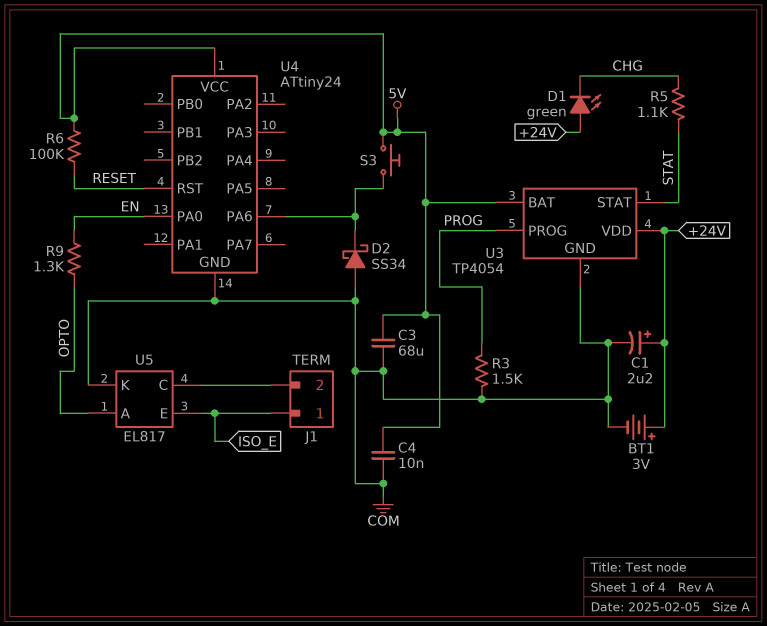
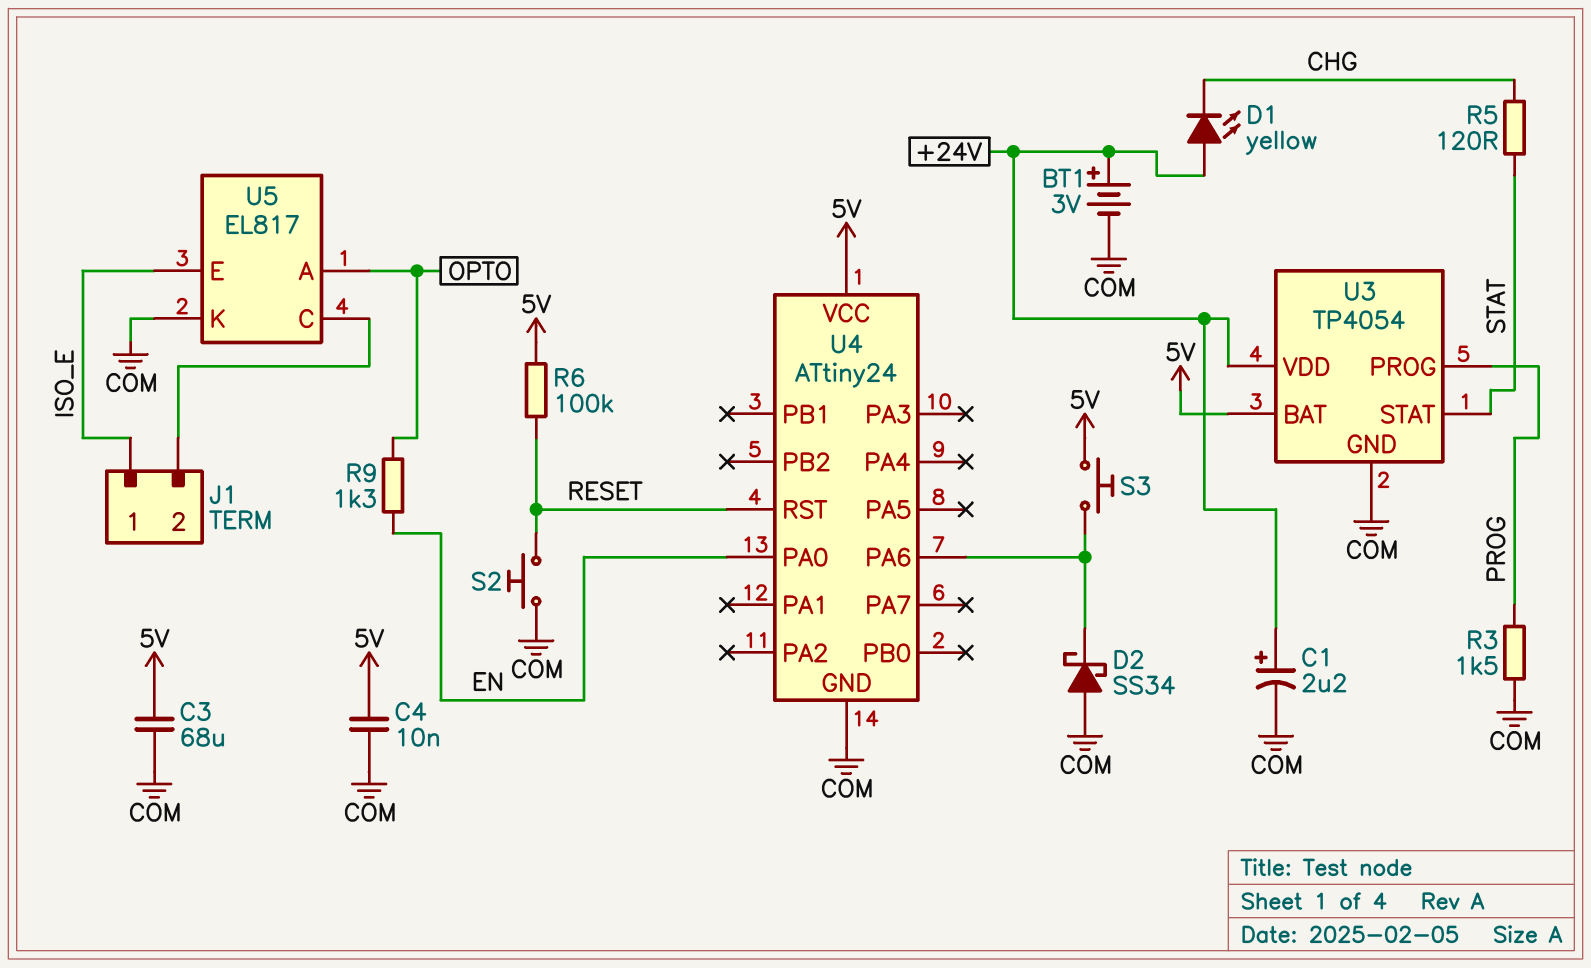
D1: LED green (A +24V, K CHG) -> LED yellow (A +24V, K CHG)
R5: 1.1k (CHG, STAT) -> 120 (CHG, STAT)
S2: none -> button (COM, RESET)

